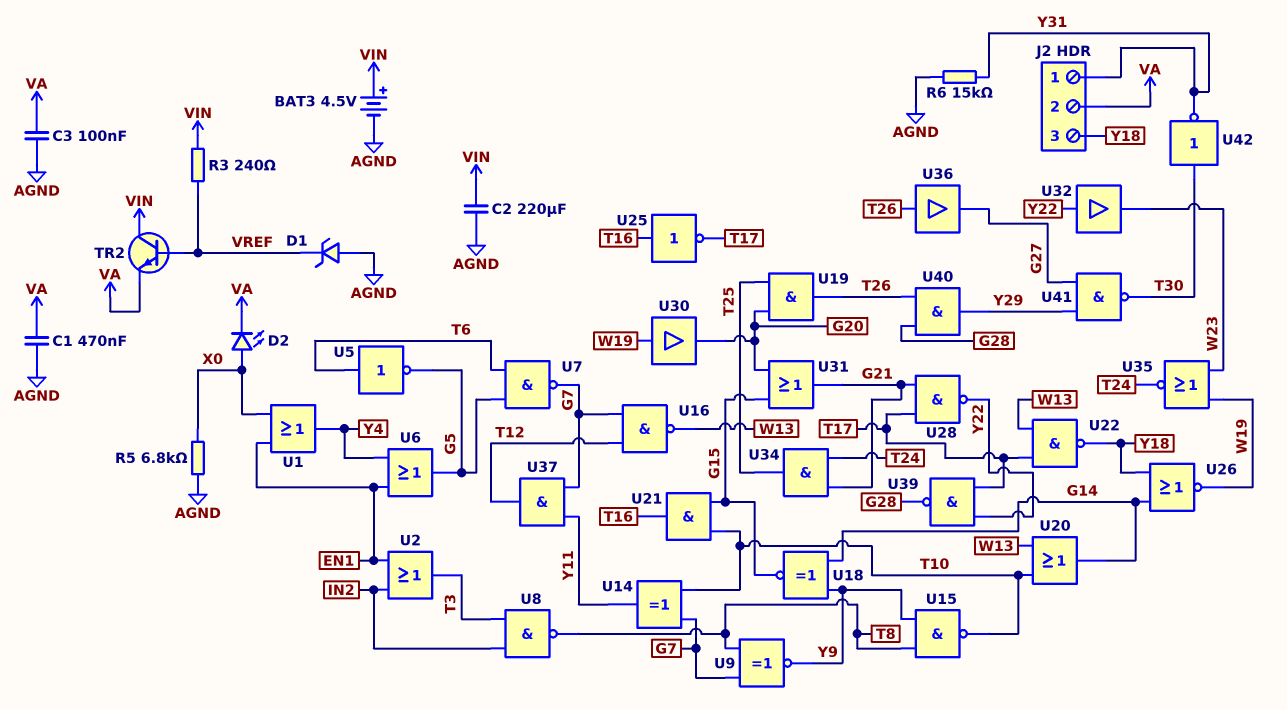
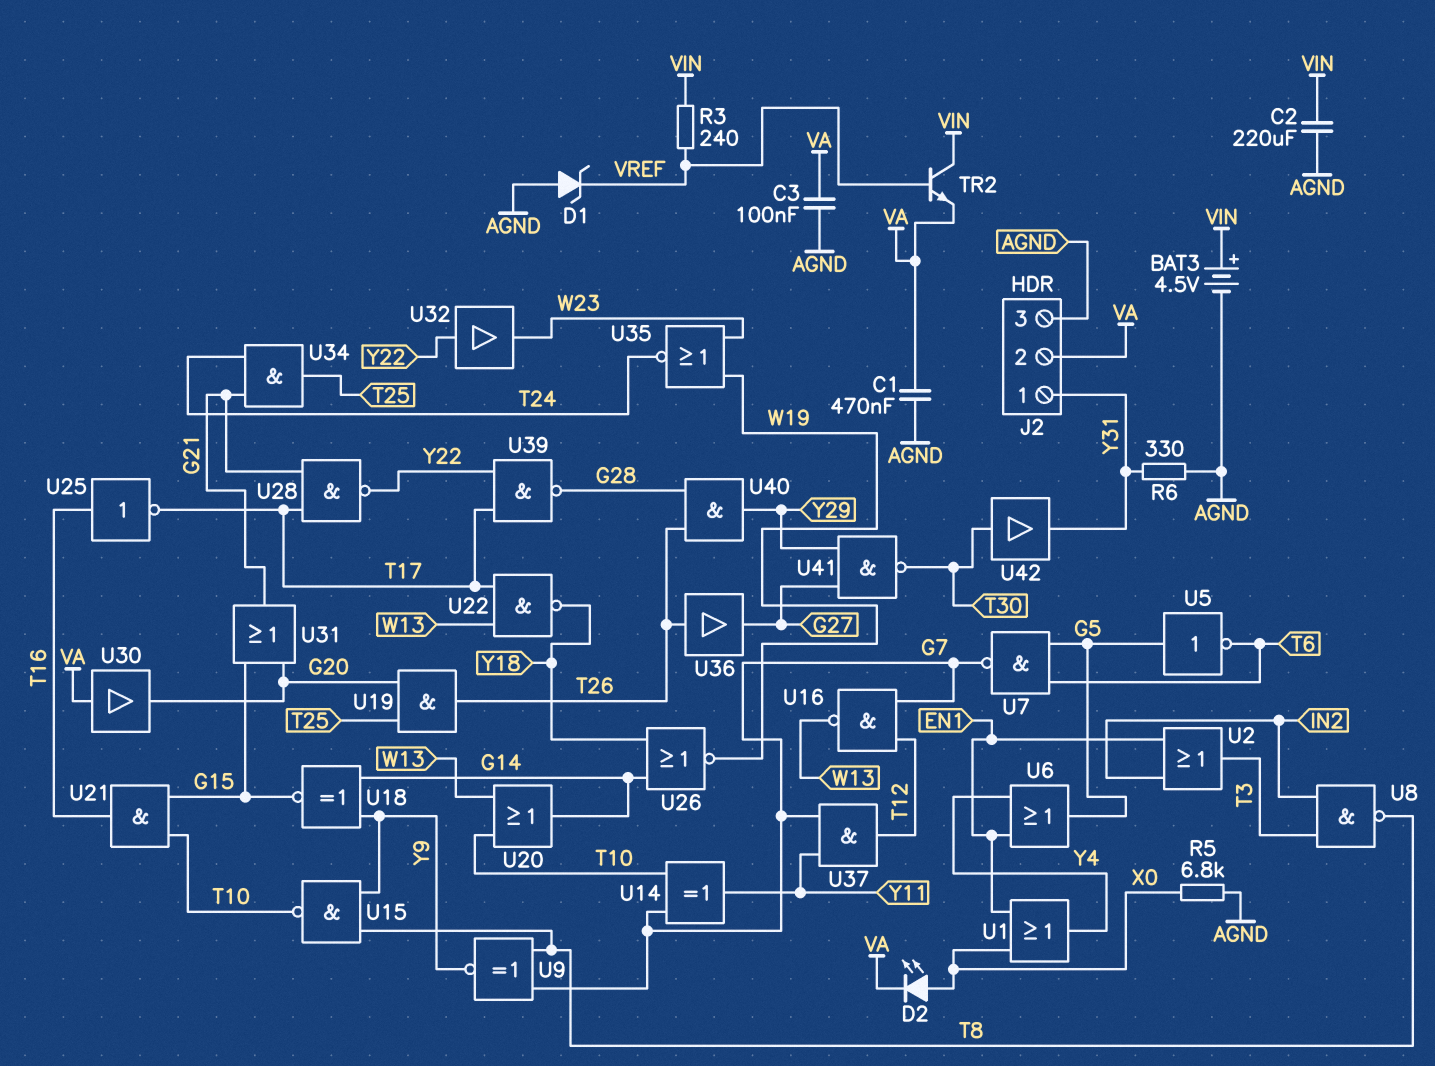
J2 pin 3: Y18 -> AGND
R6: 15k (AGND, Y31) -> 330 (AGND, Y31)
U5: NOT (in T6, out G5) -> NOT (in G5, out T6)
U30: buffer (in W19, out G20) -> buffer (in VA, out G20)
U42: NOT (in T30, out Y31) -> buffer (in T30, out Y31)

